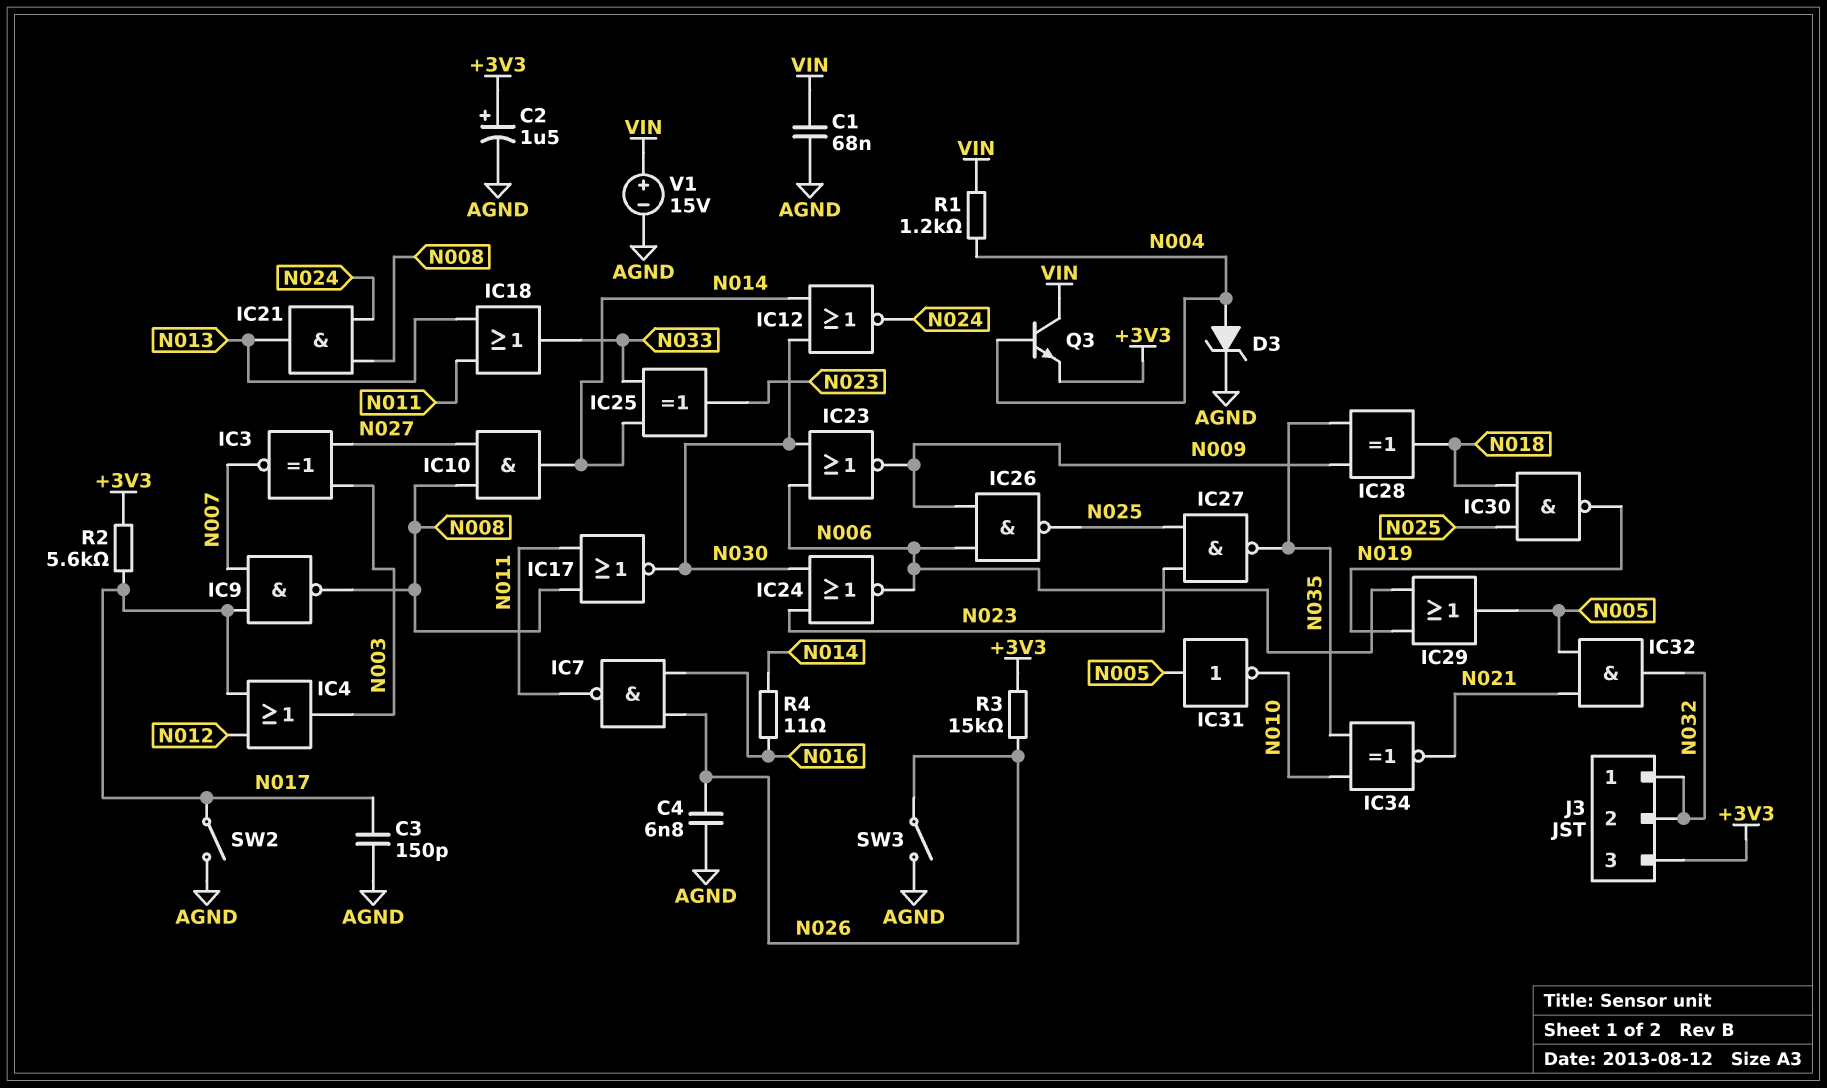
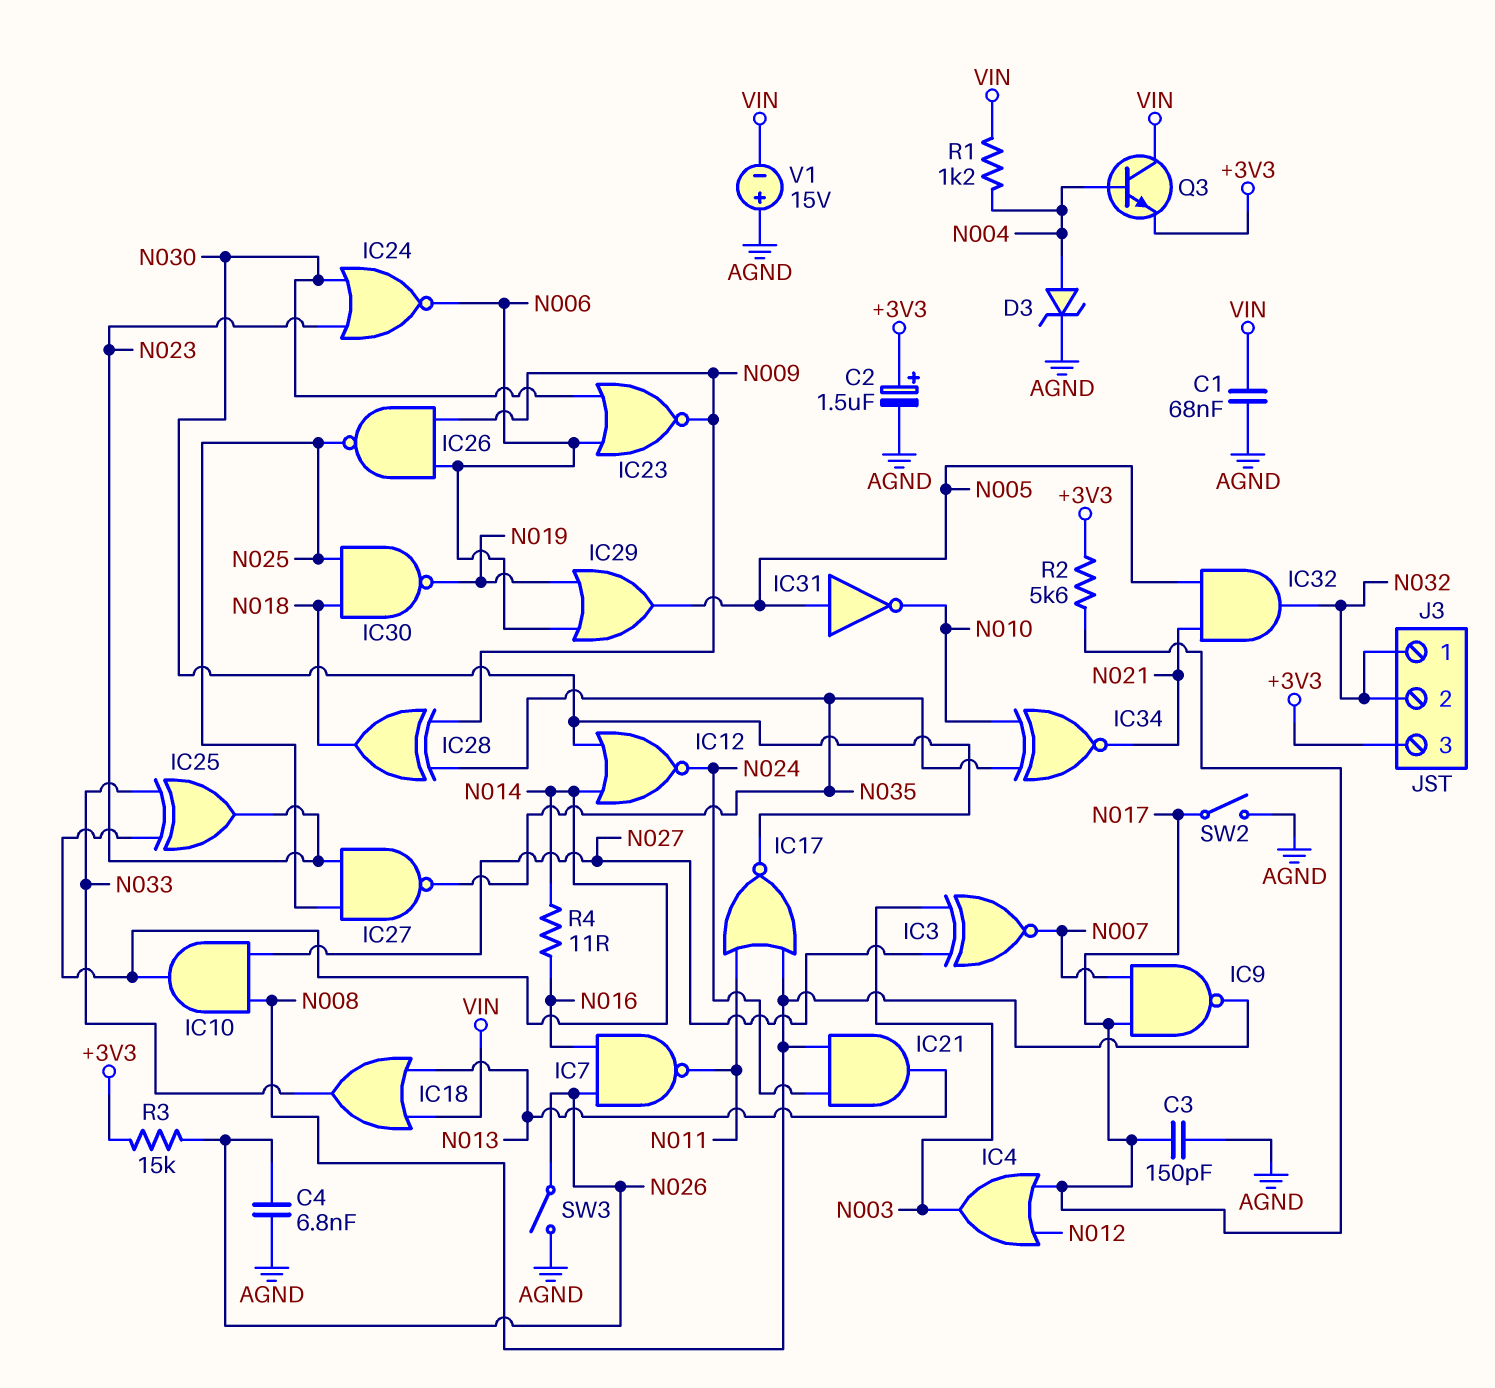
IC18: OR (in N011, in N013, out N033) -> OR (in N013, in VIN, out N033)
V1: 15V (plus VIN, minus AGND) -> 15V (plus AGND, minus VIN)

